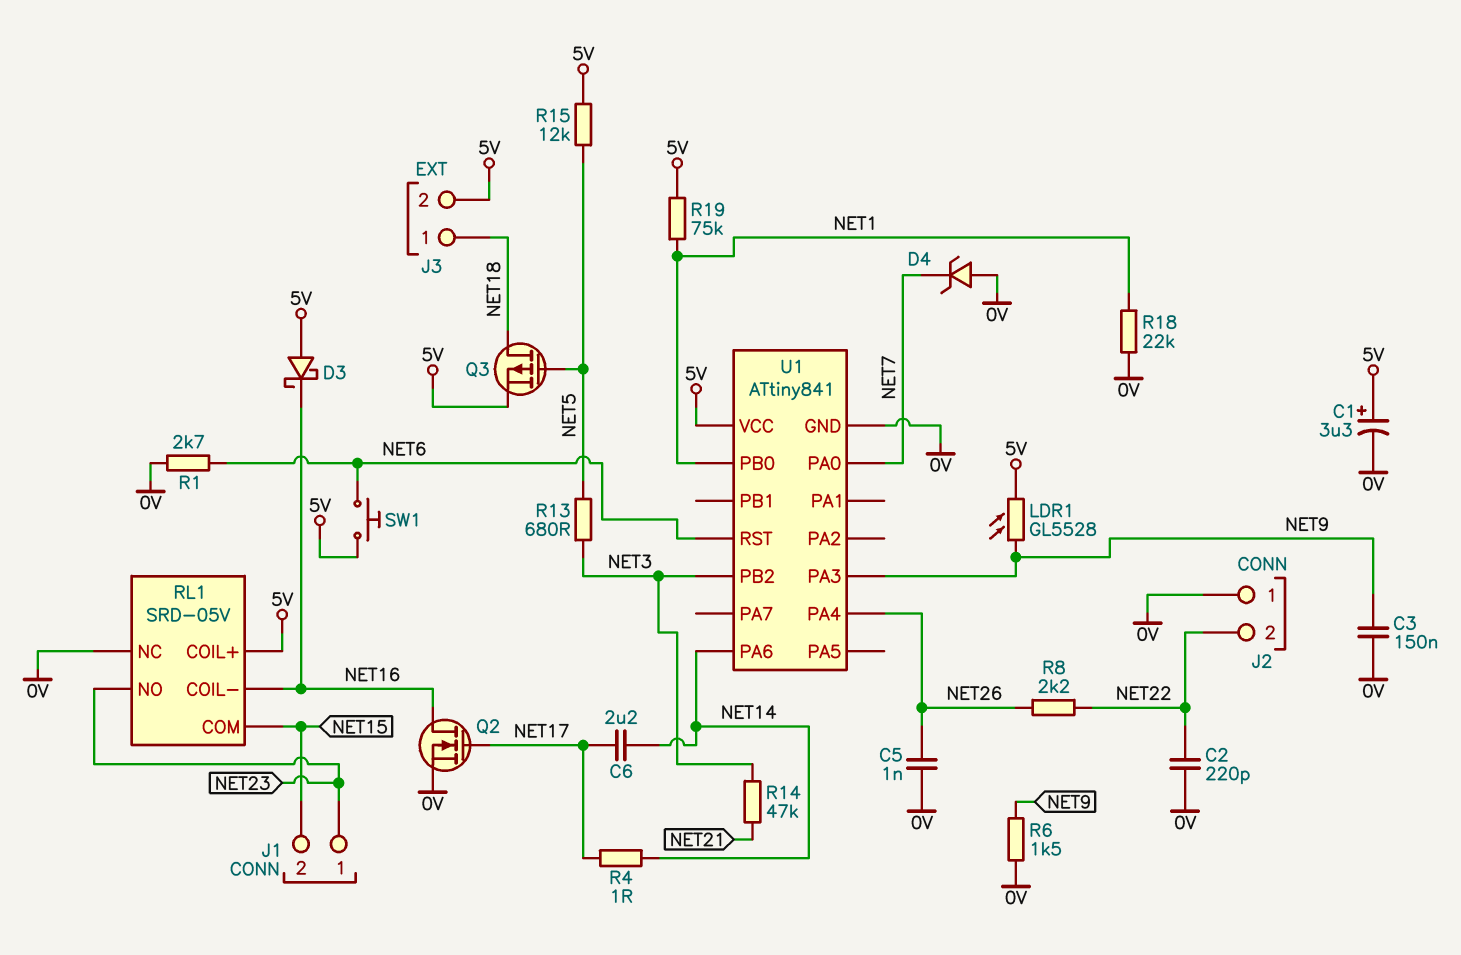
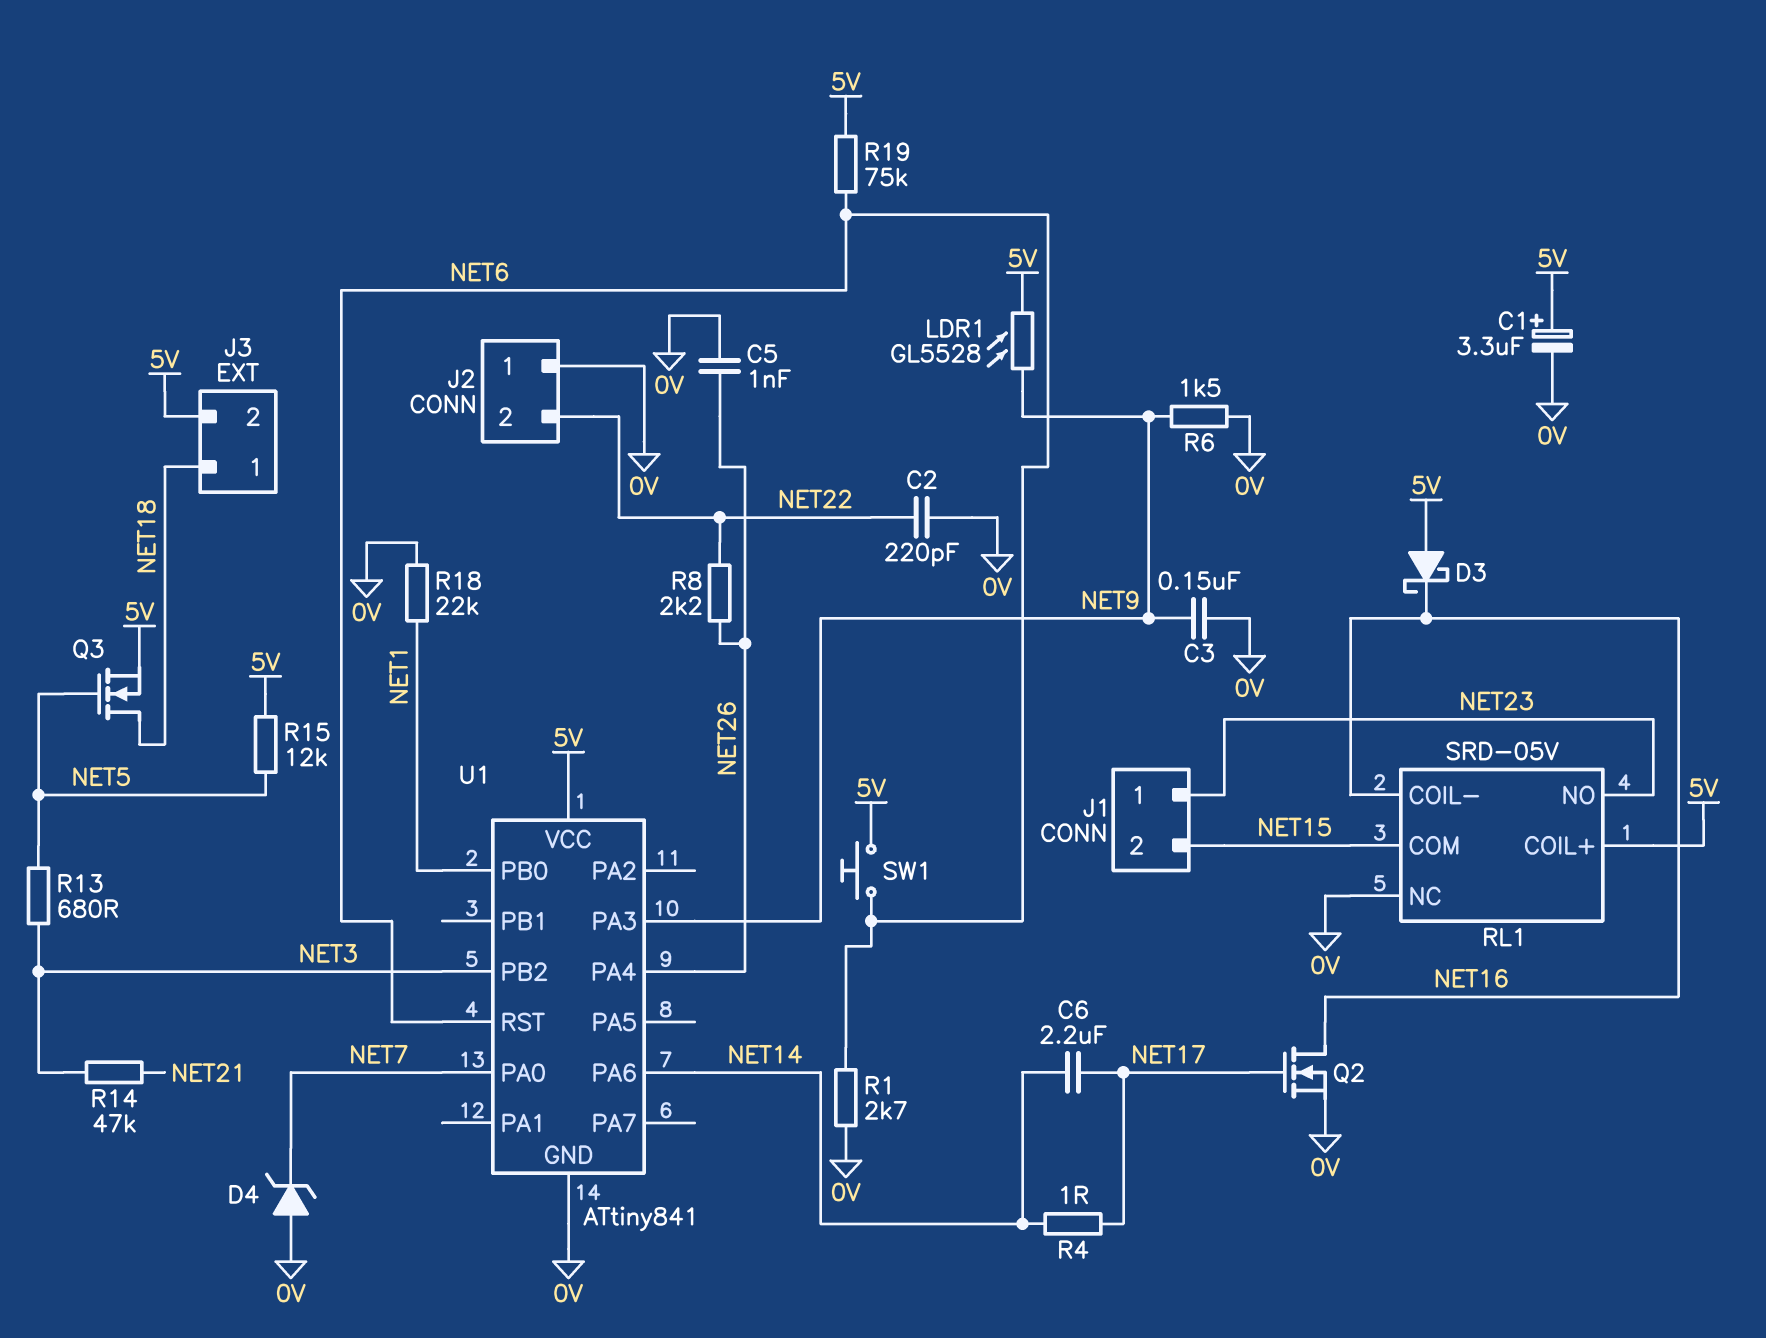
Q3: PMOS (G NET5, D NET18, S 5V) -> NMOS (G NET5, D NET18, S 5V)
R19: 75k (5V, NET1) -> 75k (5V, NET6)

